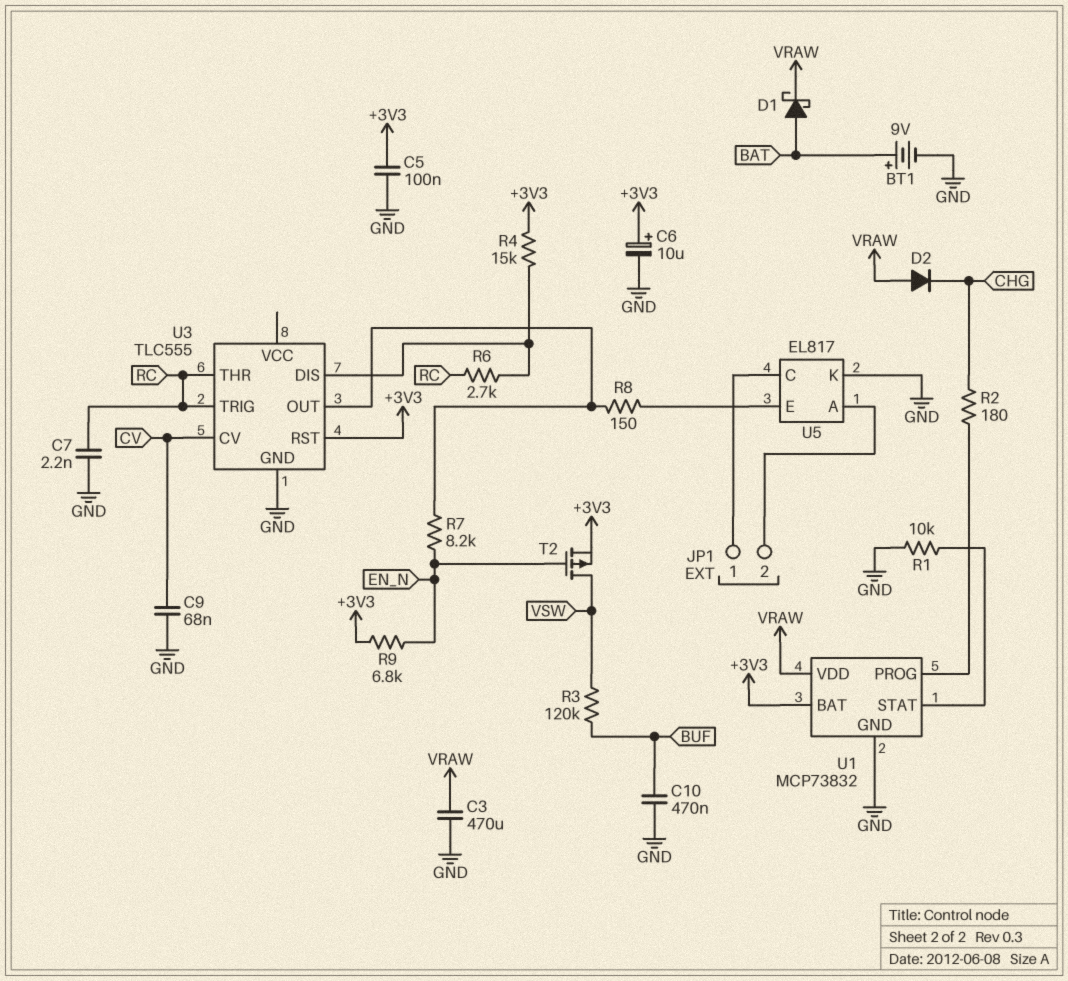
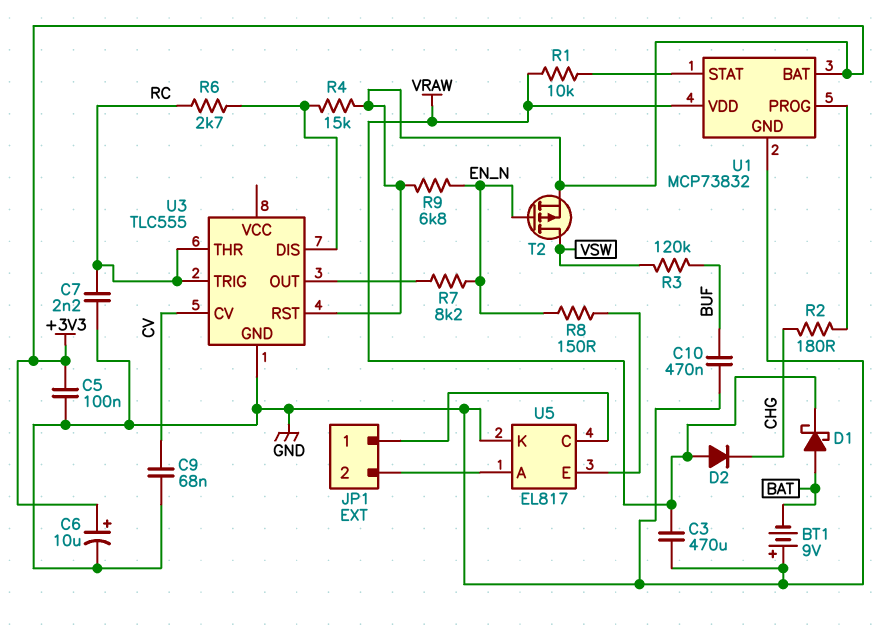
BT1: 9V (plus BAT, minus GND) -> 9V (plus GND, minus BAT)
R1: 10k (GND, U1/STAT) -> 10k (U1/STAT, VRAW)
R8: 150 (U3/OUT, U5/E) -> 150 (EN_N, U5/E)

